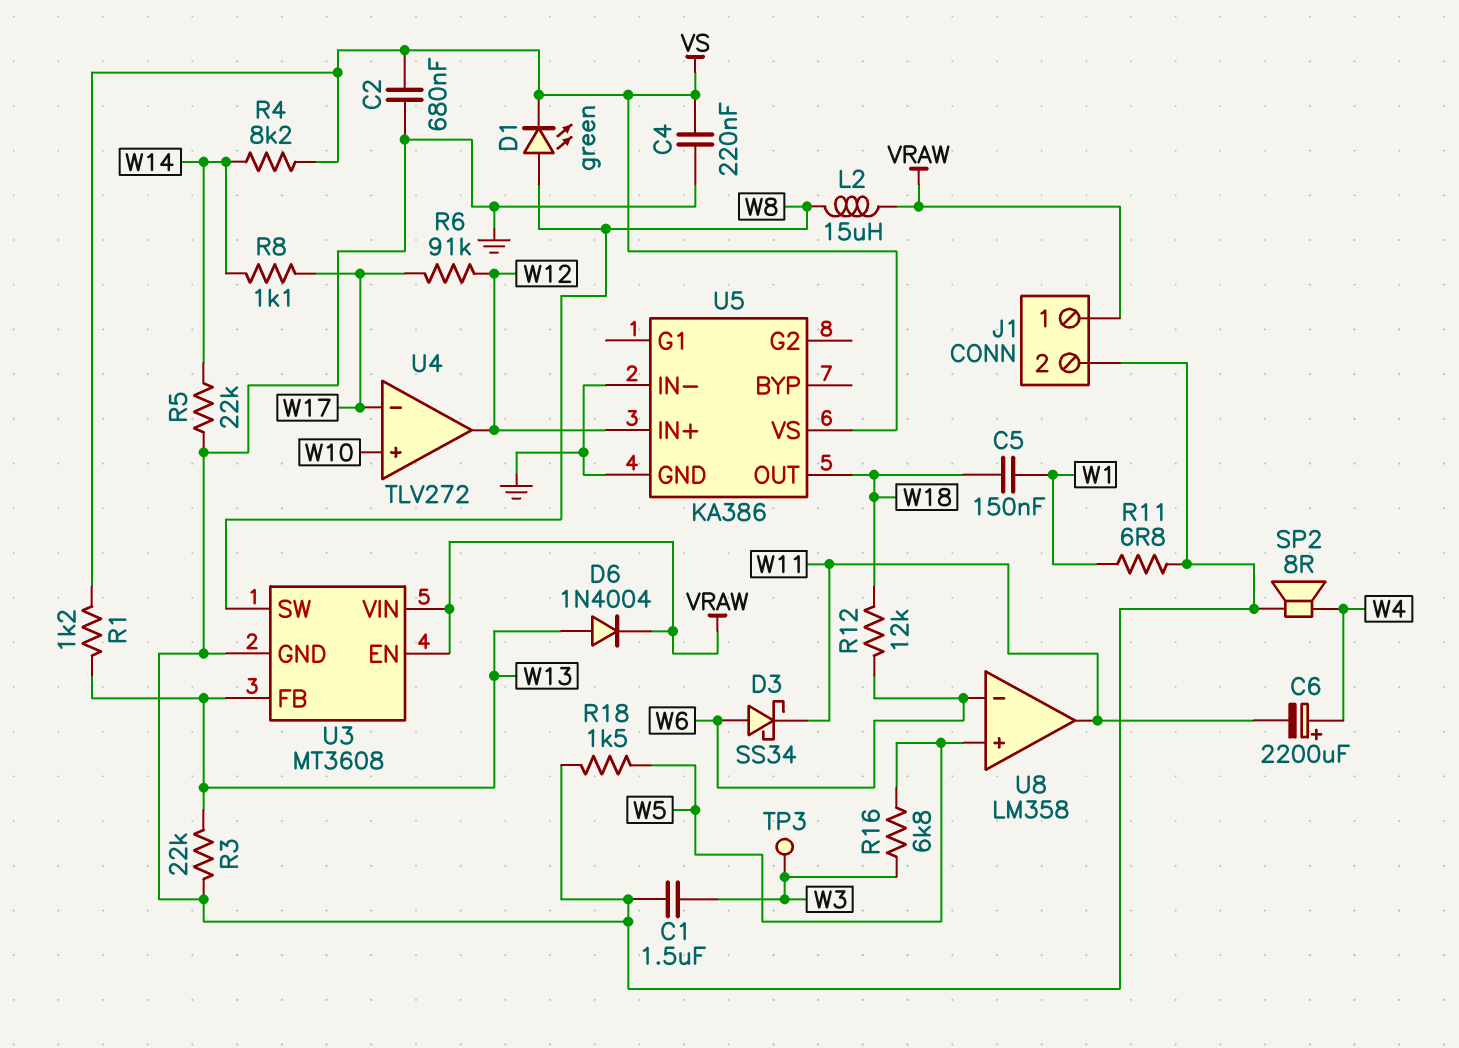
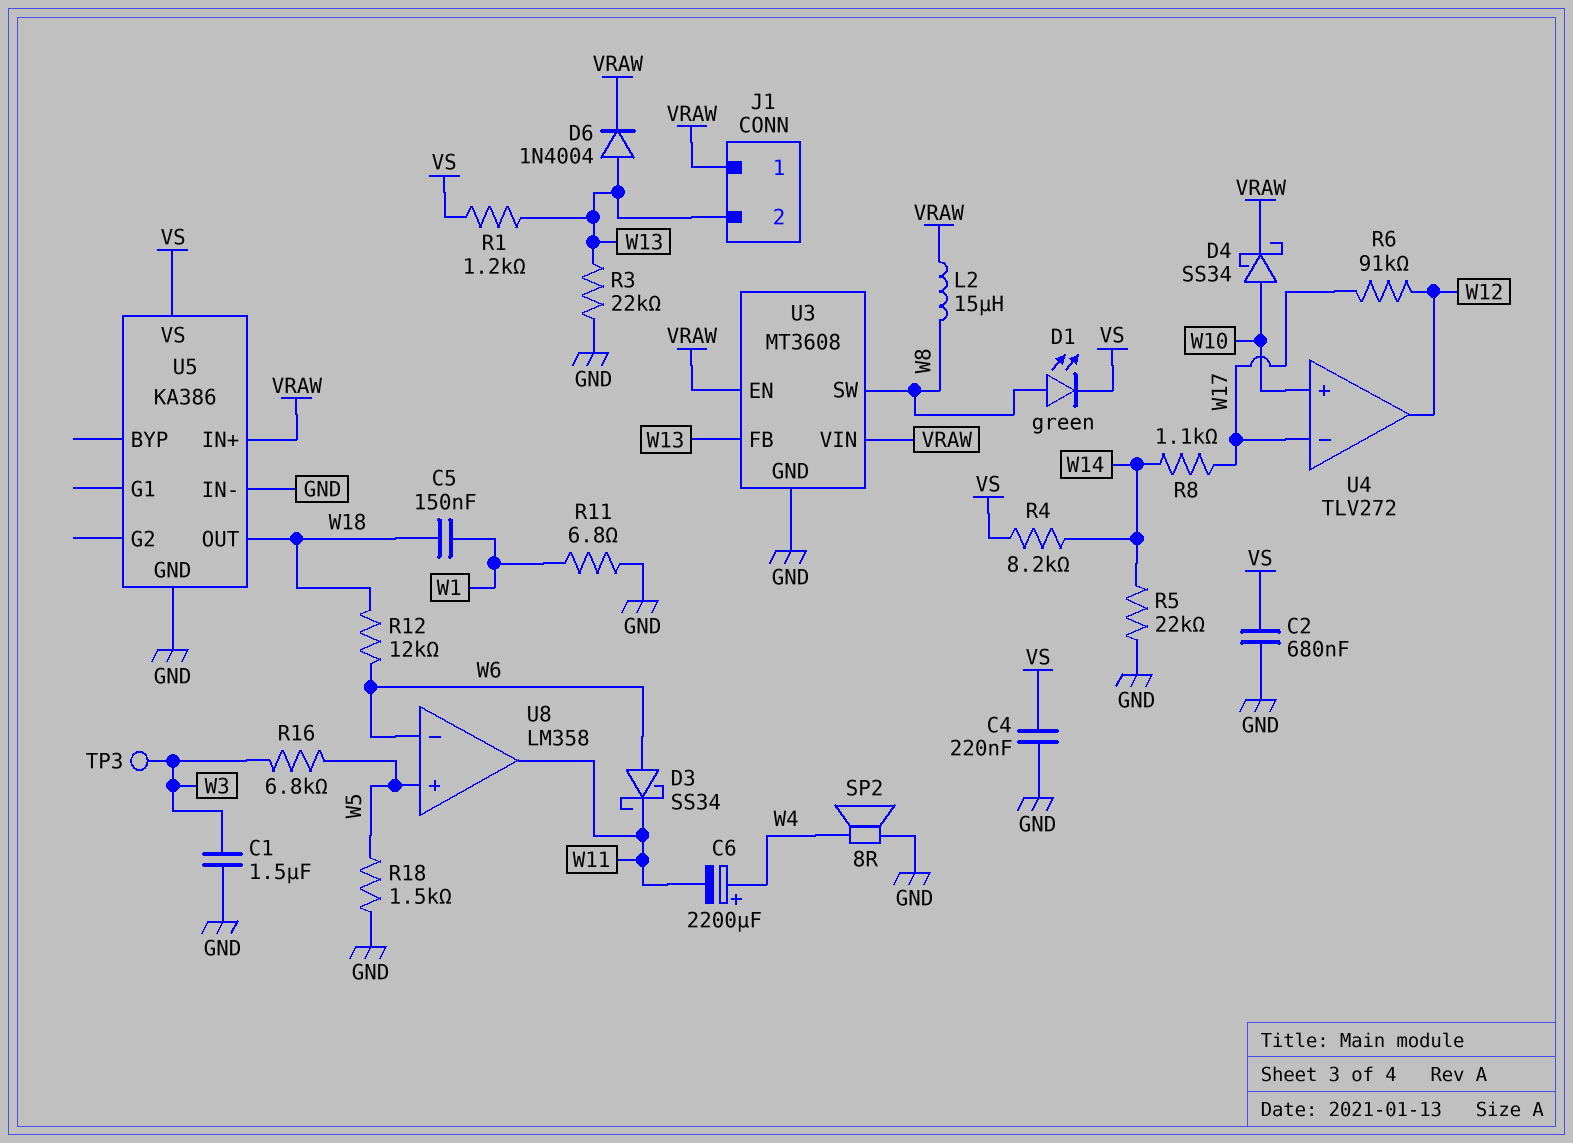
D4: none -> schottky SS34 (A W10, K VRAW)
J1 pin 2: GND -> W13
U5 pin IN+: W12 -> VRAW

